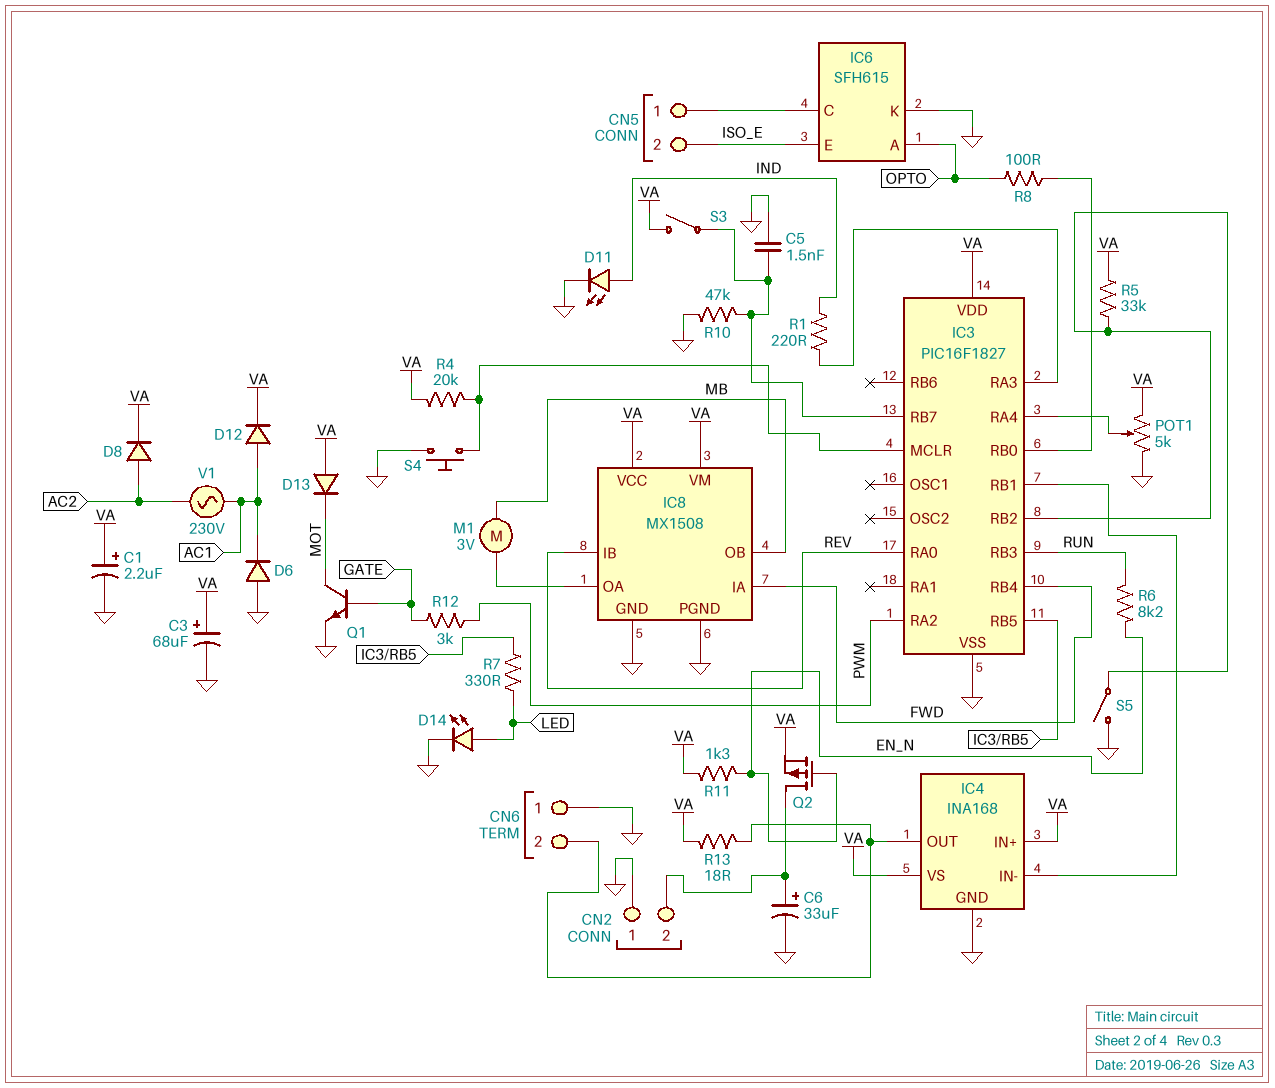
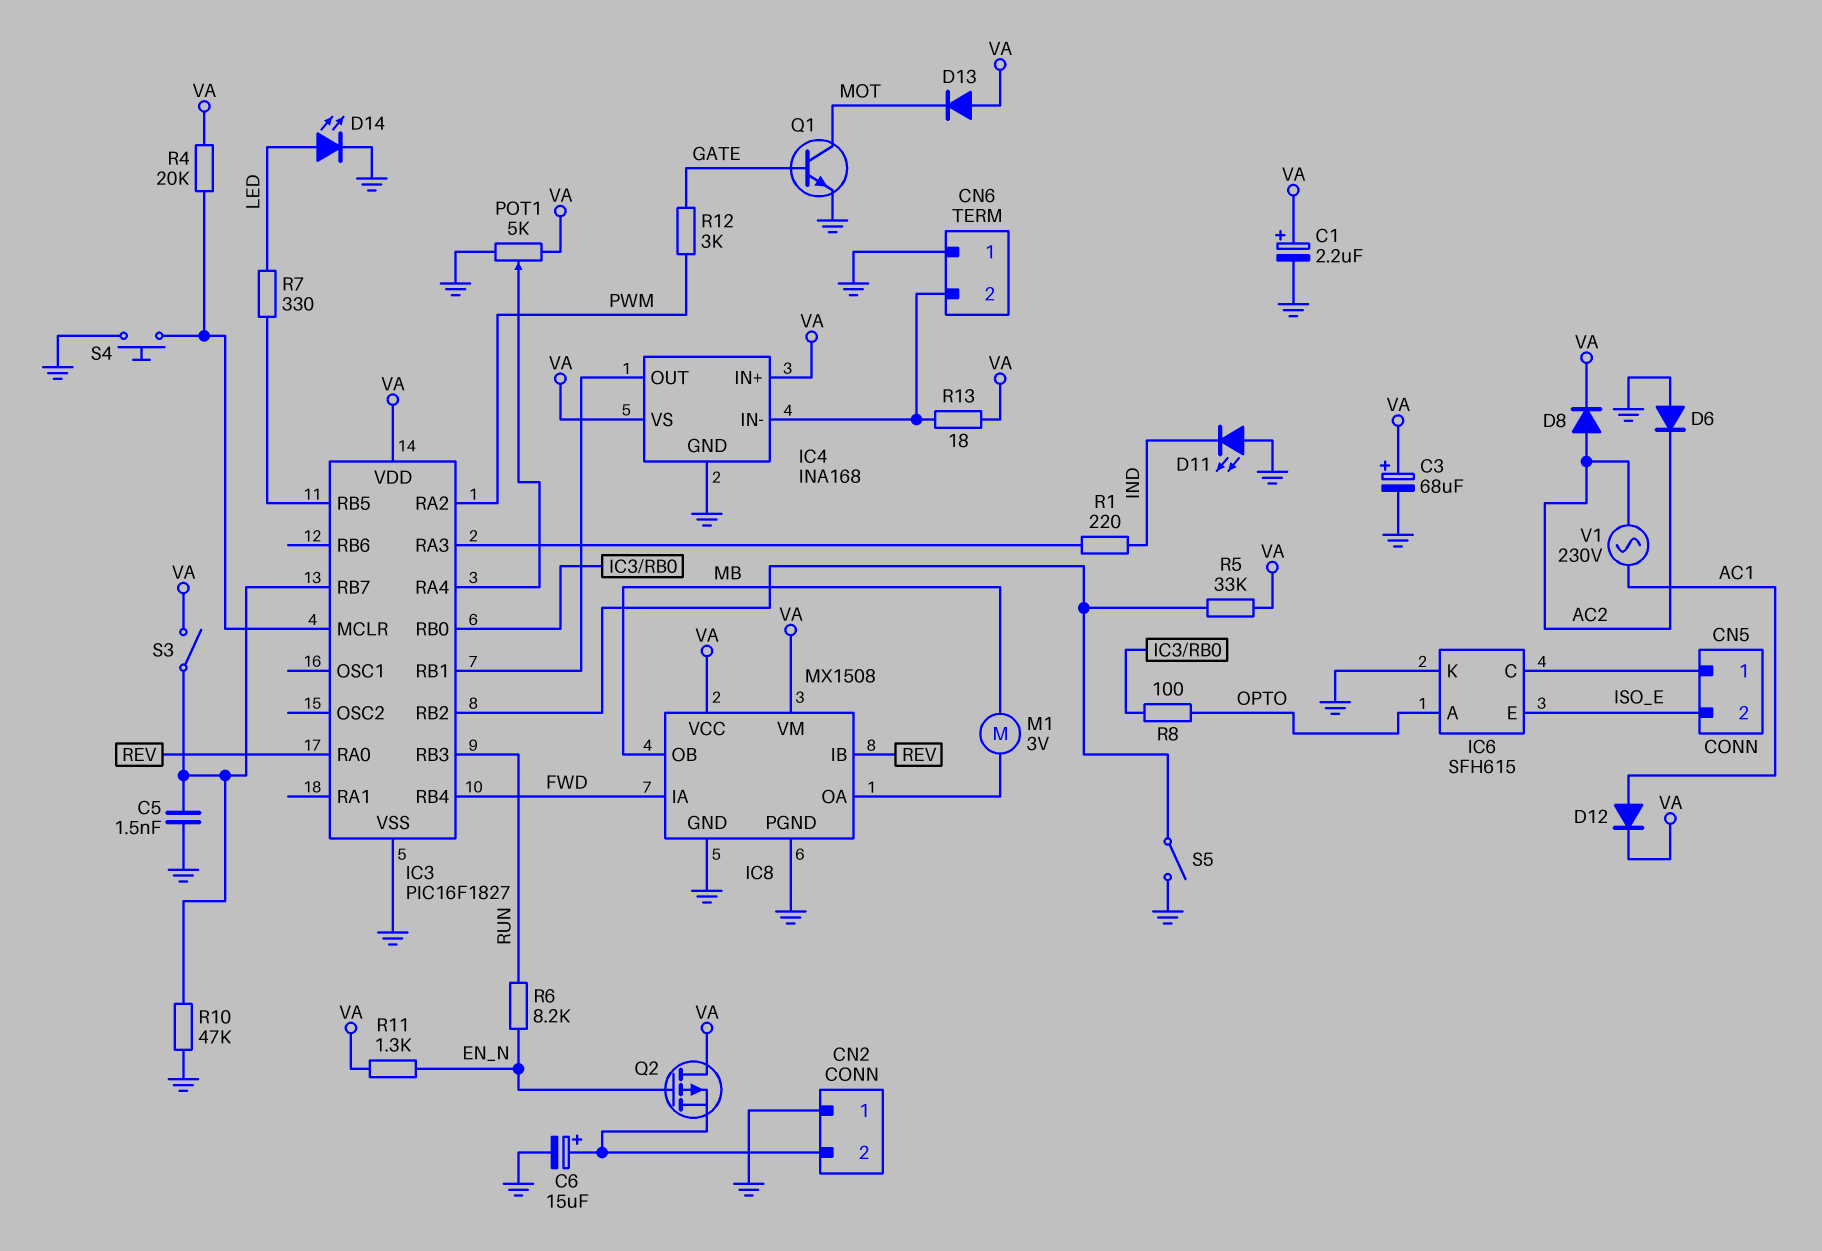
C6: 33uF (plus CN2/2, minus GND) -> 15uF (plus CN2/2, minus GND)
D6: diode (A GND, K AC1) -> diode (A GND, K AC2)
D11: LED (A IND, K GND) -> LED (A GND, K IND)
IC4 pin IN-: IC3/RB1 -> CN6/2
IC4 pin OUT: CN6/2 -> IC3/RB1
Q2: PMOS (G EN_N, D CN2/2, S VA) -> PMOS (G EN_N, D VA, S CN2/2)

